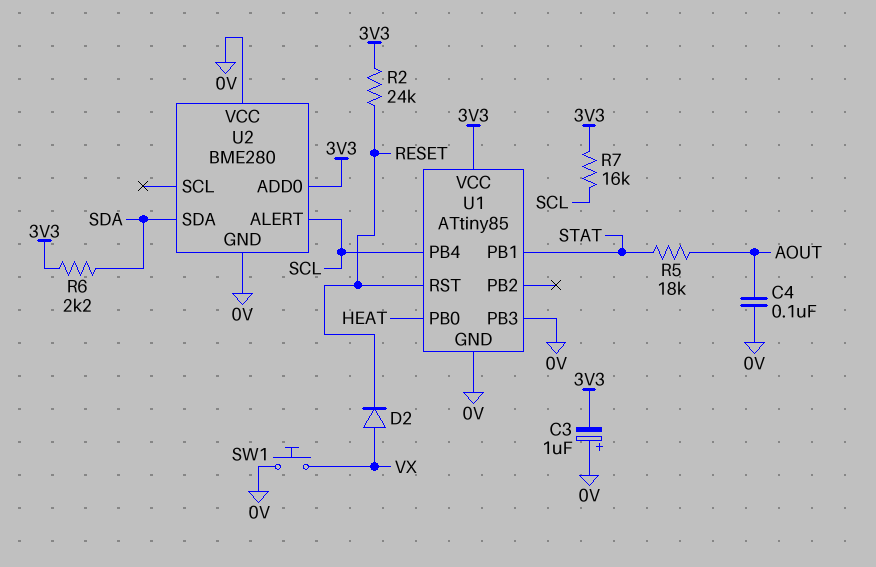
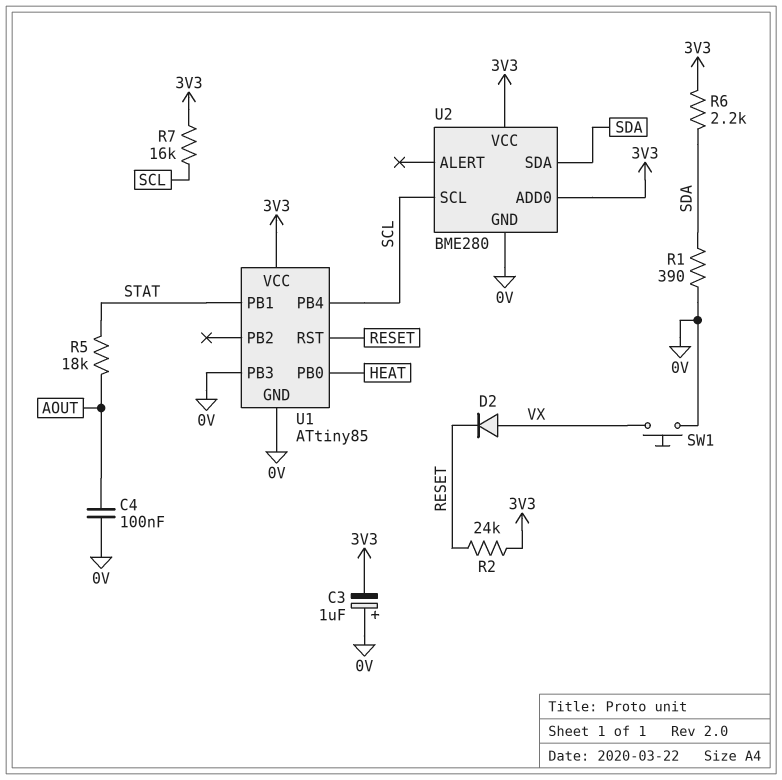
R1: none -> 390 (0V, SDA)
U2 pin ALERT: SCL -> none
U2 pin SCL: none -> SCL
U2 pin VCC: 0V -> 3V3

